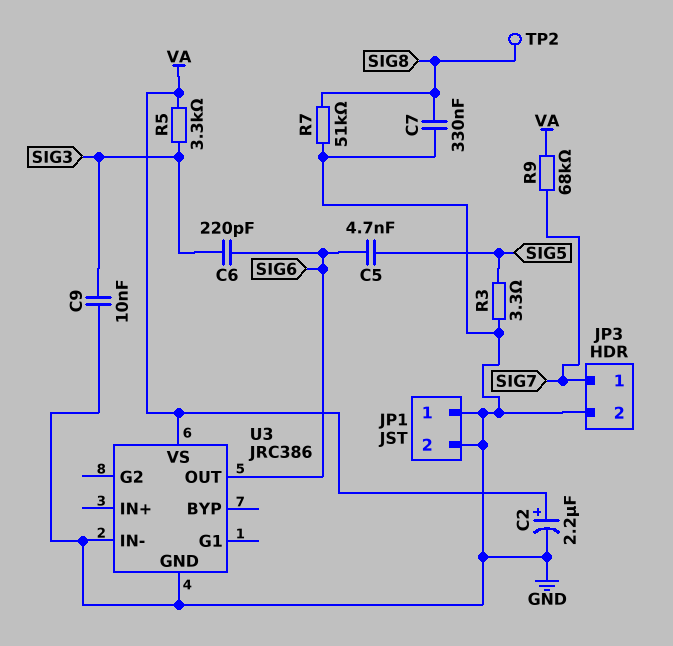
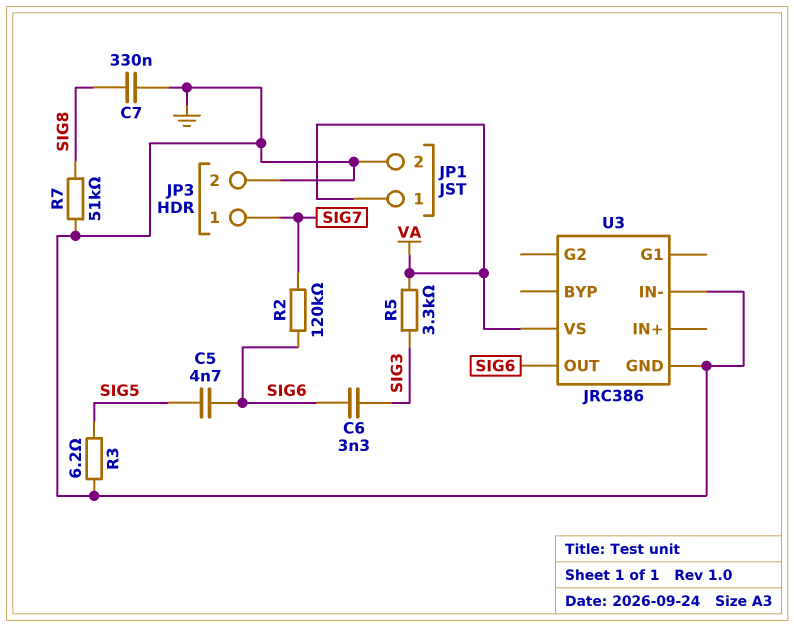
C2: 2.2uF (plus VA, minus GND) -> none
C6: 220pF (SIG3, SIG6) -> 3.3nF (SIG3, SIG6)
C9: 10nF (GND, SIG3) -> none
JP1 pin 1: GND -> VA
R2: none -> 120k (SIG6, SIG7)
R3: 3.3 (GND, SIG5) -> 6.2 (GND, SIG5)
R9: 68k (SIG7, VA) -> none
TP2: test point (SIG8) -> none

